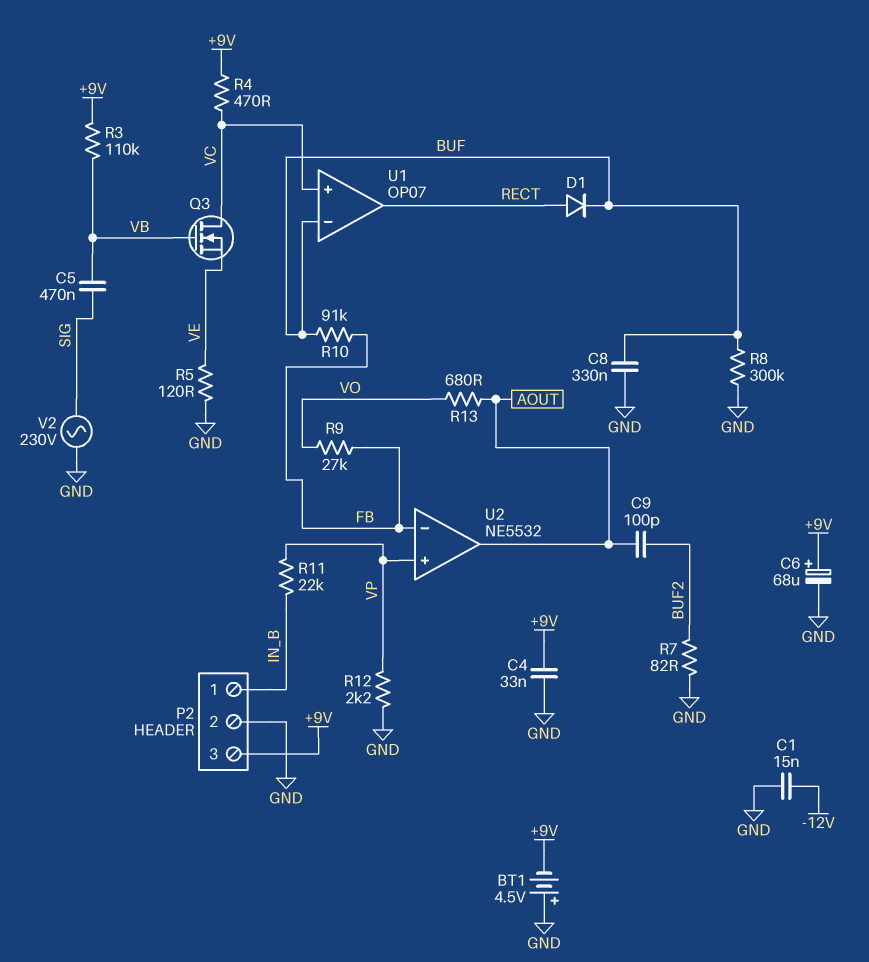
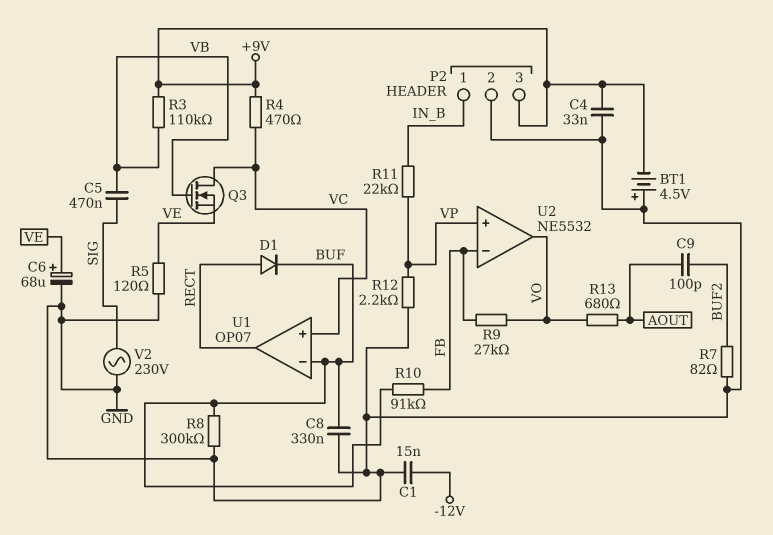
C6: 68uF (plus +9V, minus GND) -> 68uF (plus VE, minus GND)
U2 pin out: AOUT -> VO

